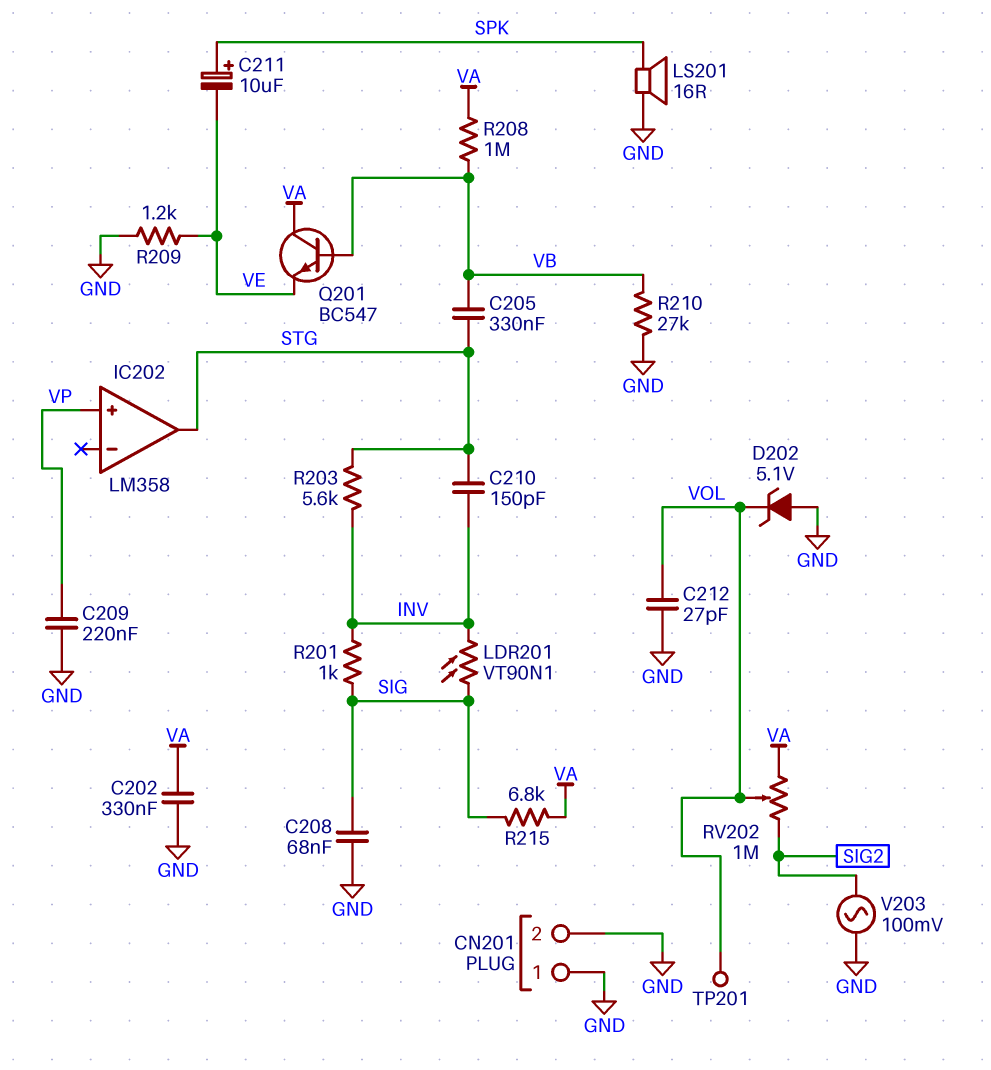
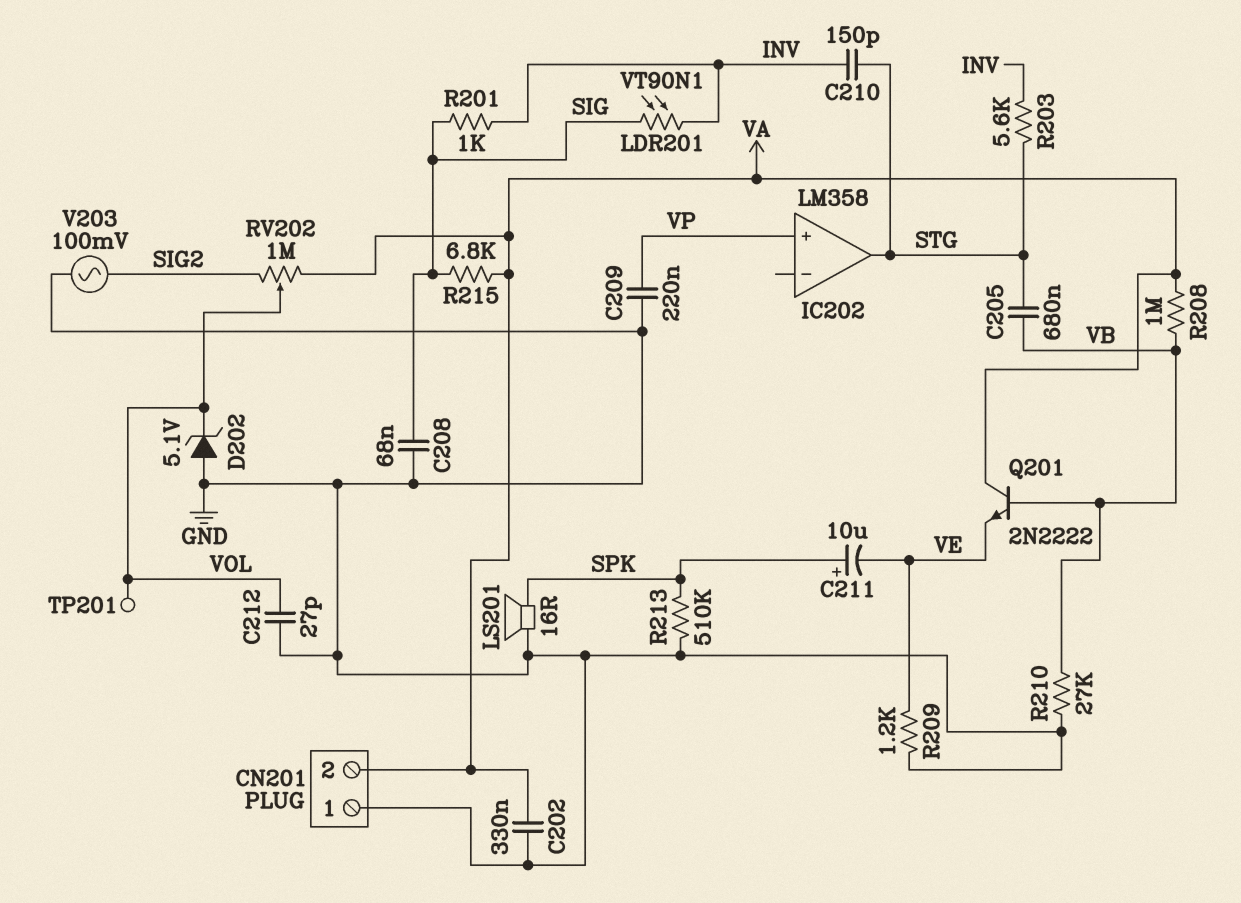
C205: 330nF (STG, VB) -> 680nF (STG, VB)
CN201 pin 2: GND -> VA
Q201: NPN BC547 (B VB, C VA, E VE) -> NPN 2N2222 (B VB, C VA, E VE)
R213: none -> 510k (GND, SPK)

